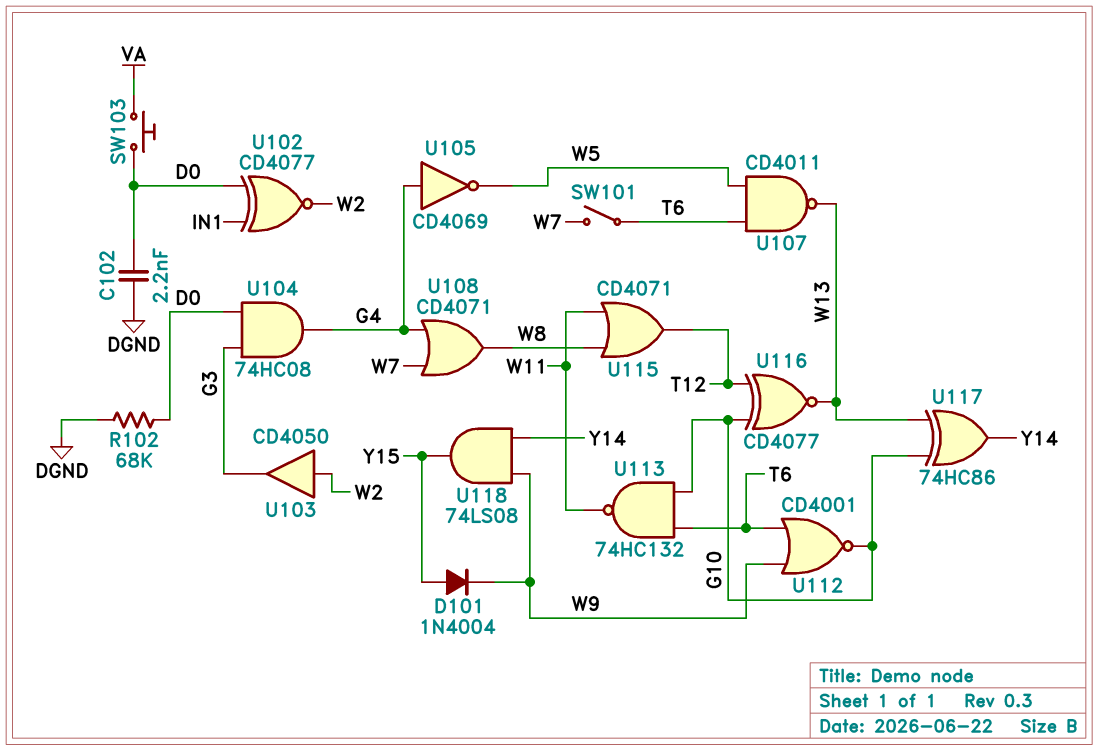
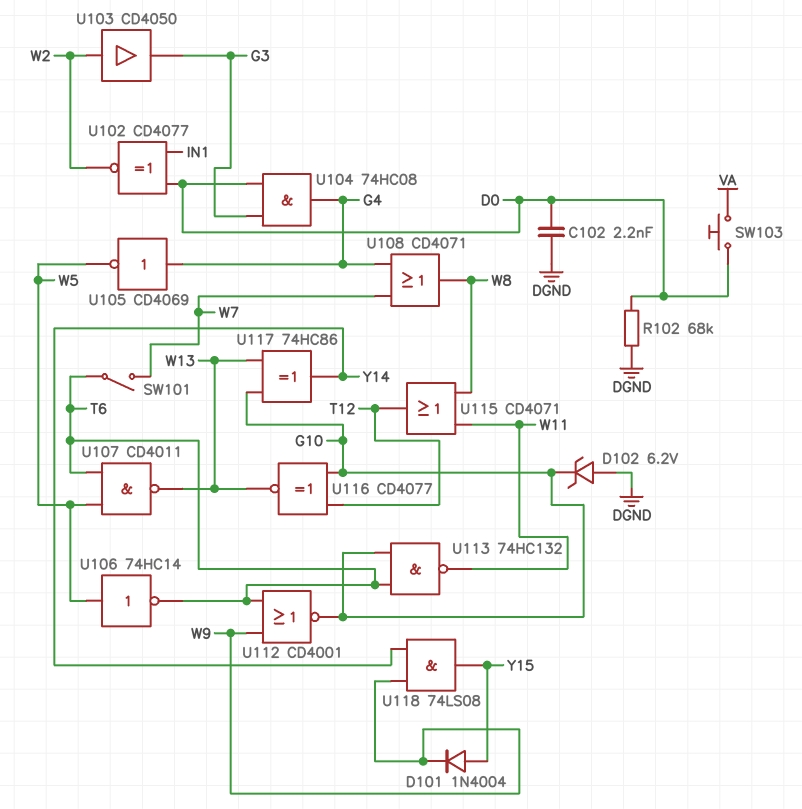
D102: none -> zener 6.2V (A DGND, K G10)
U106: none -> NOT 74HC14 (in W5, out T6)

